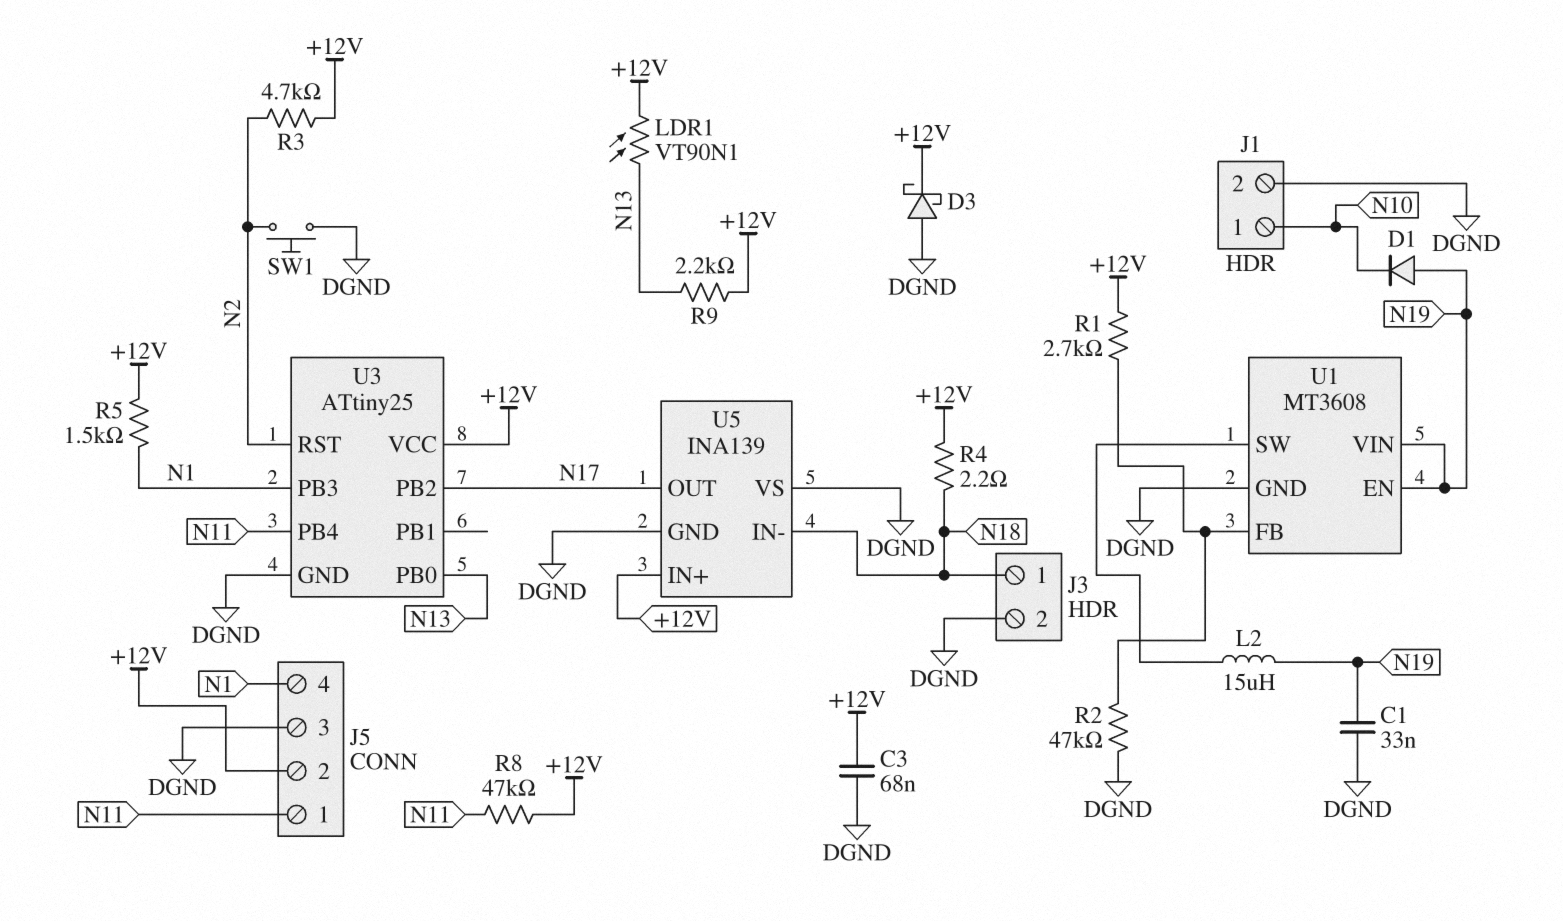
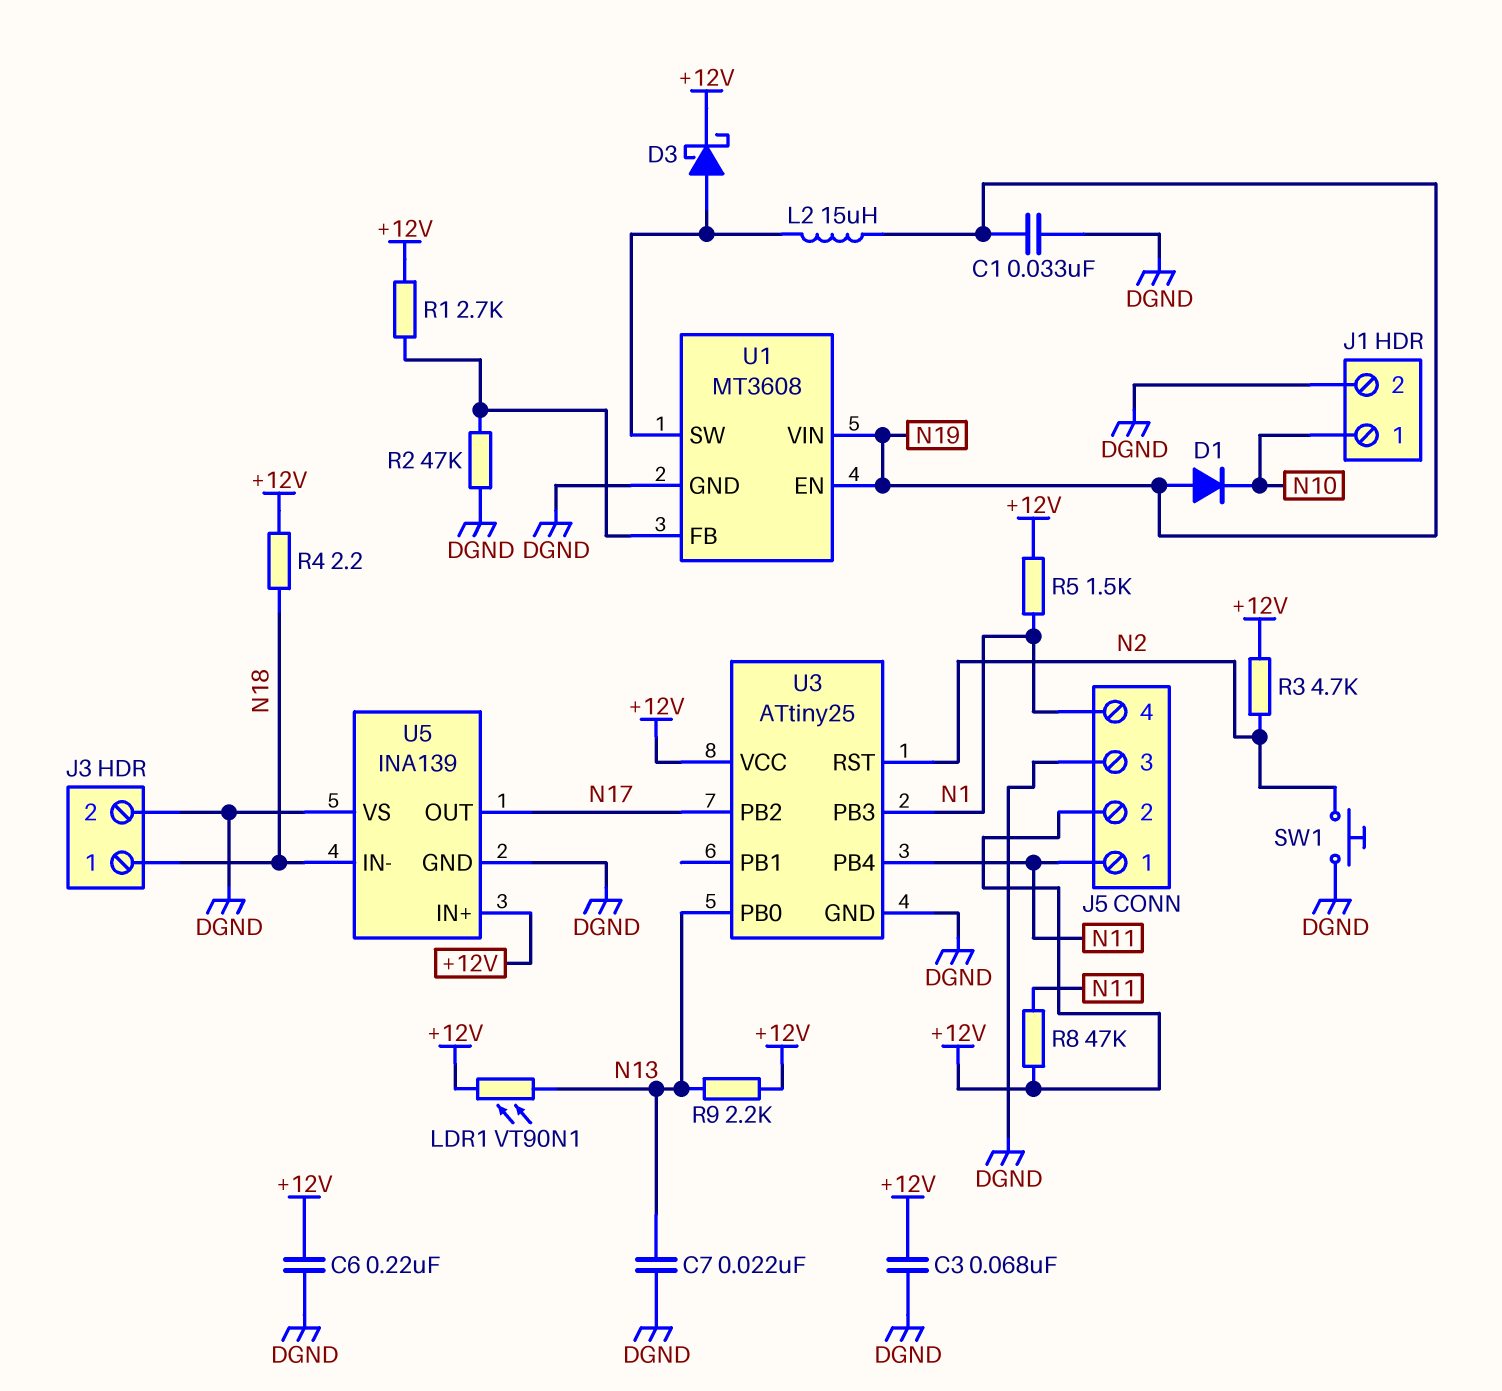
C6: none -> 220nF (+12V, DGND)
C7: none -> 22nF (DGND, N13)
D3: schottky (A DGND, K +12V) -> schottky (A U1/SW, K +12V)

